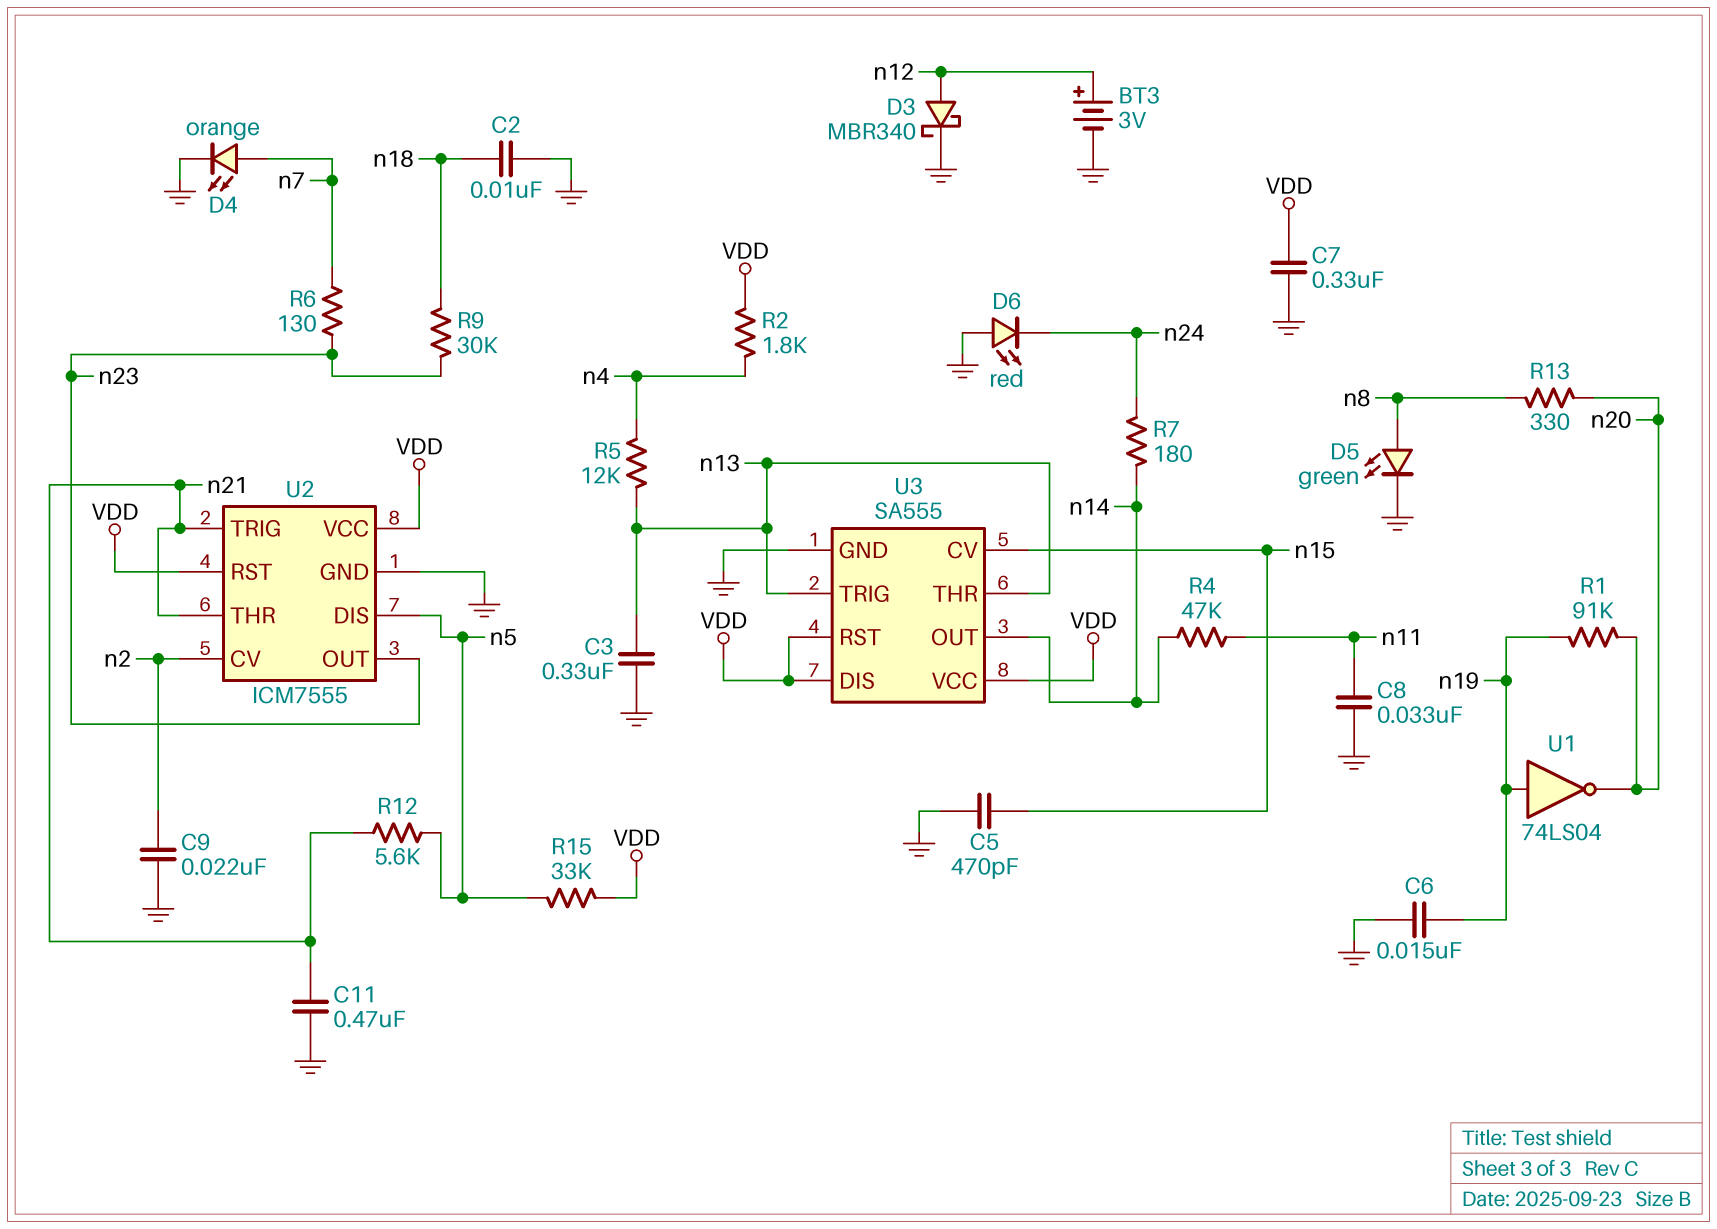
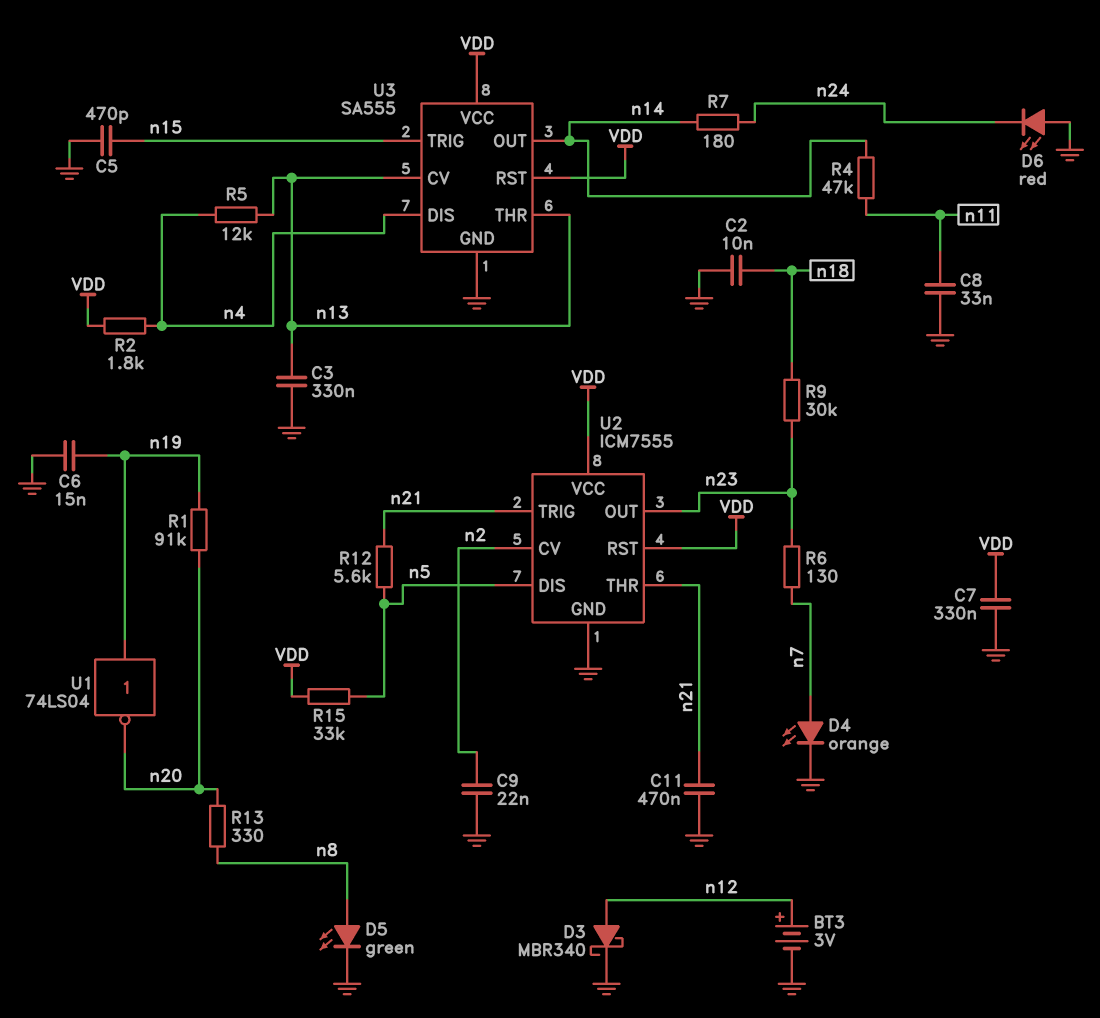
U3 pin CV: n15 -> n13
U3 pin DIS: VDD -> n4
U3 pin TRIG: n13 -> n15

